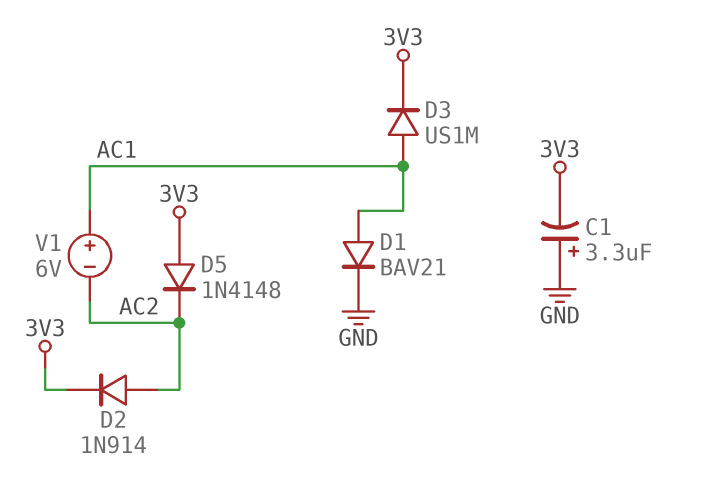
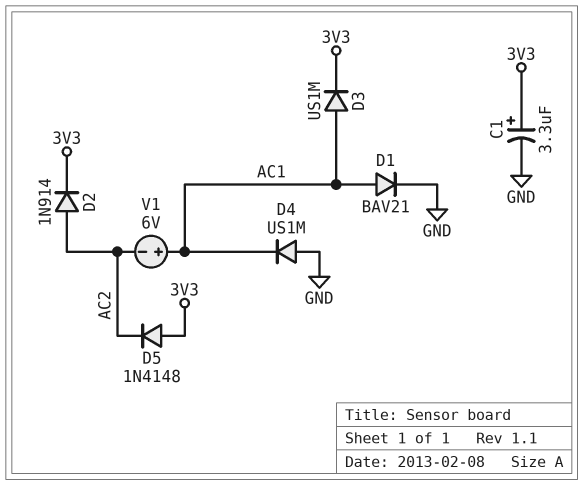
C1: 3.3uF (plus GND, minus 3V3) -> 3.3uF (plus 3V3, minus GND)
D4: none -> diode US1M (A GND, K AC1)

